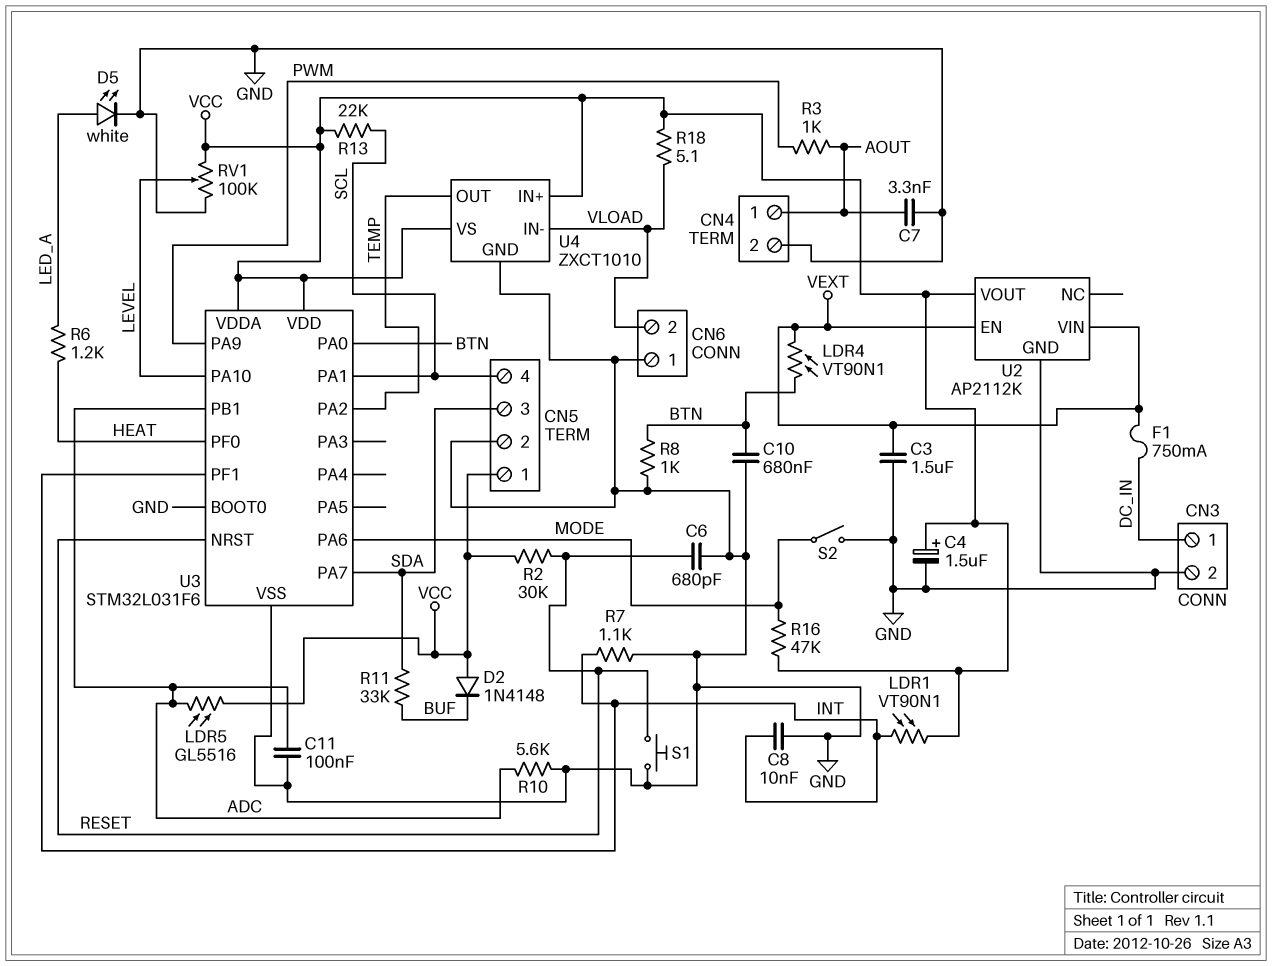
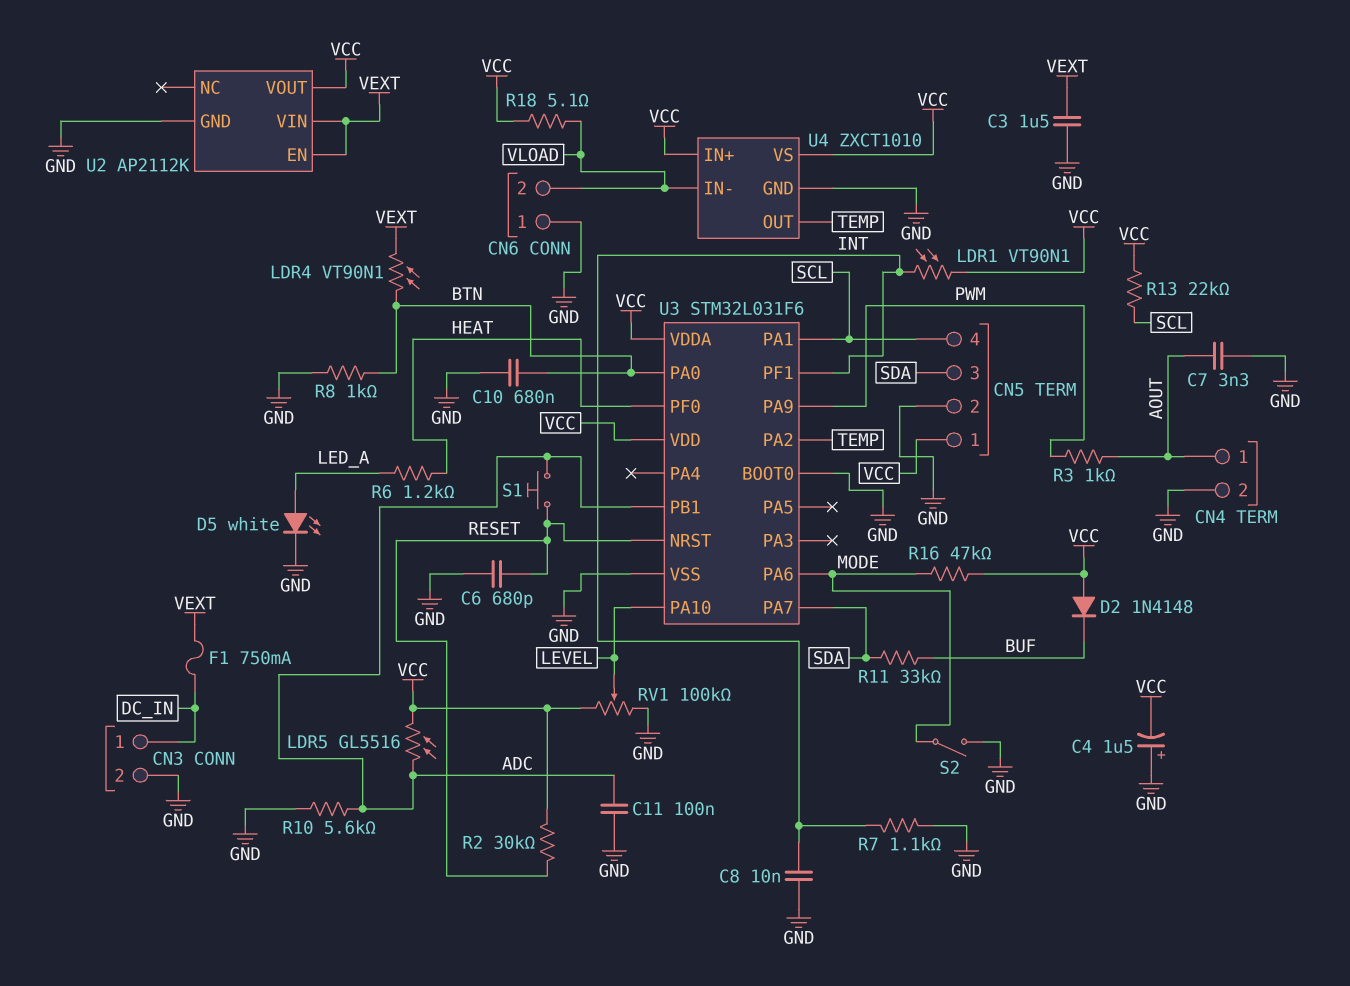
C4: 1.5uF (plus VCC, minus GND) -> 1.5uF (plus GND, minus VCC)
S1: button (GND, RESET) -> button (ADC, RESET)

